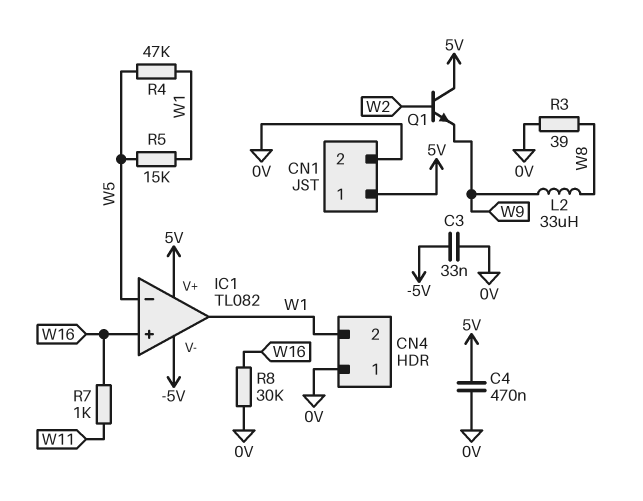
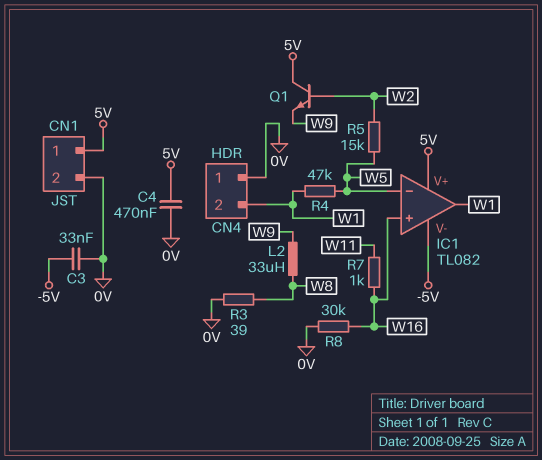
R5: 15k (W1, W5) -> 15k (W2, W5)

